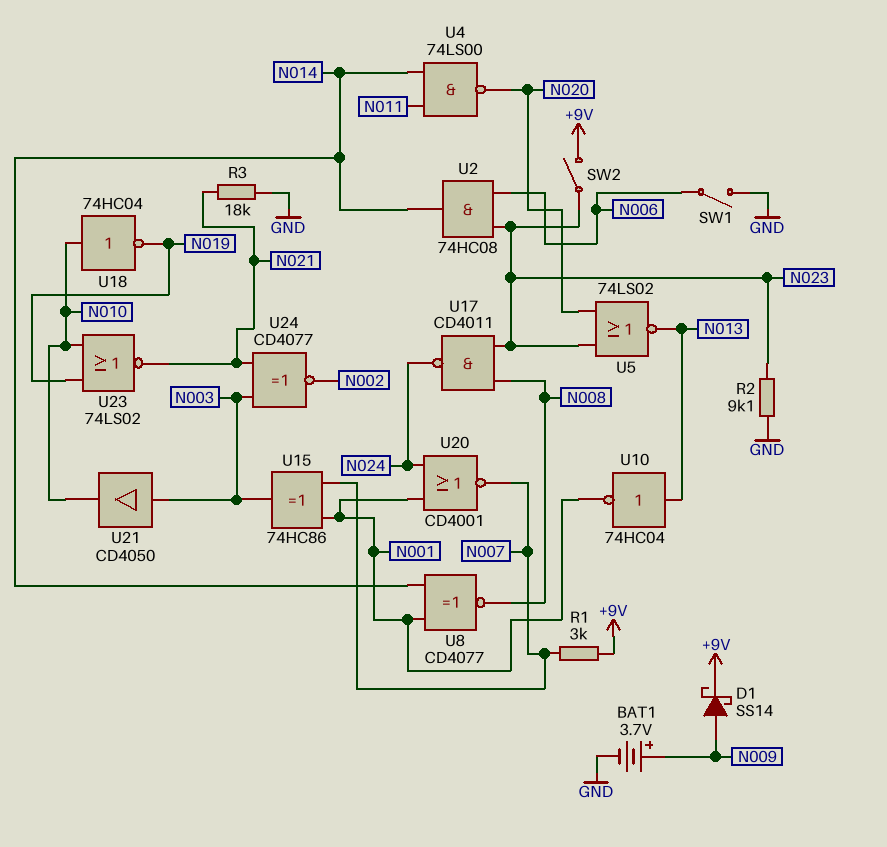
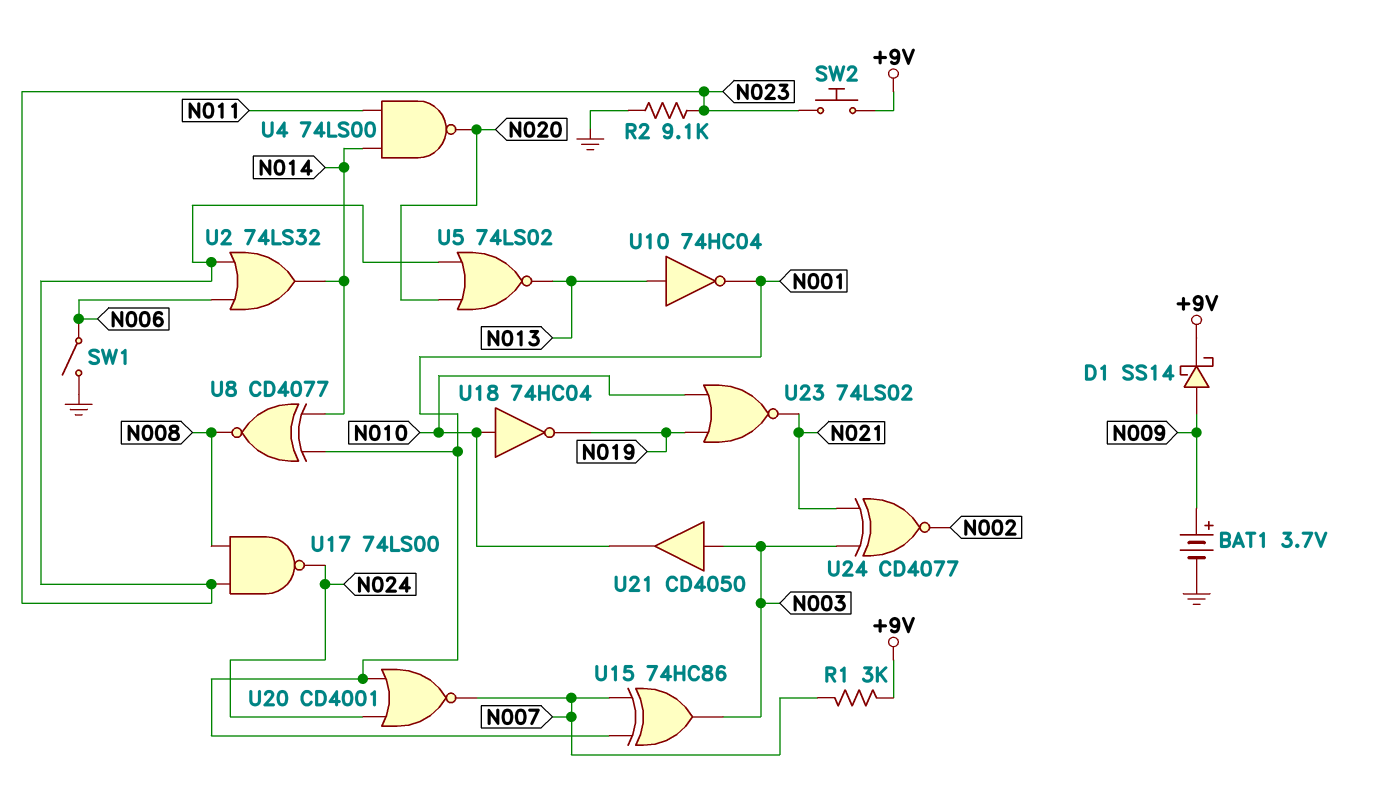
R3: 18k (GND, N021) -> none
SW2: switch (+9V, N023) -> button (+9V, N023)
U2: AND 74HC08 (in N006, in N023, out N014) -> OR 74LS32 (in N006, in N023, out N014)
U17: NAND CD4011 (in N008, in N023, out N024) -> NAND 74LS00 (in N008, in N023, out N024)

